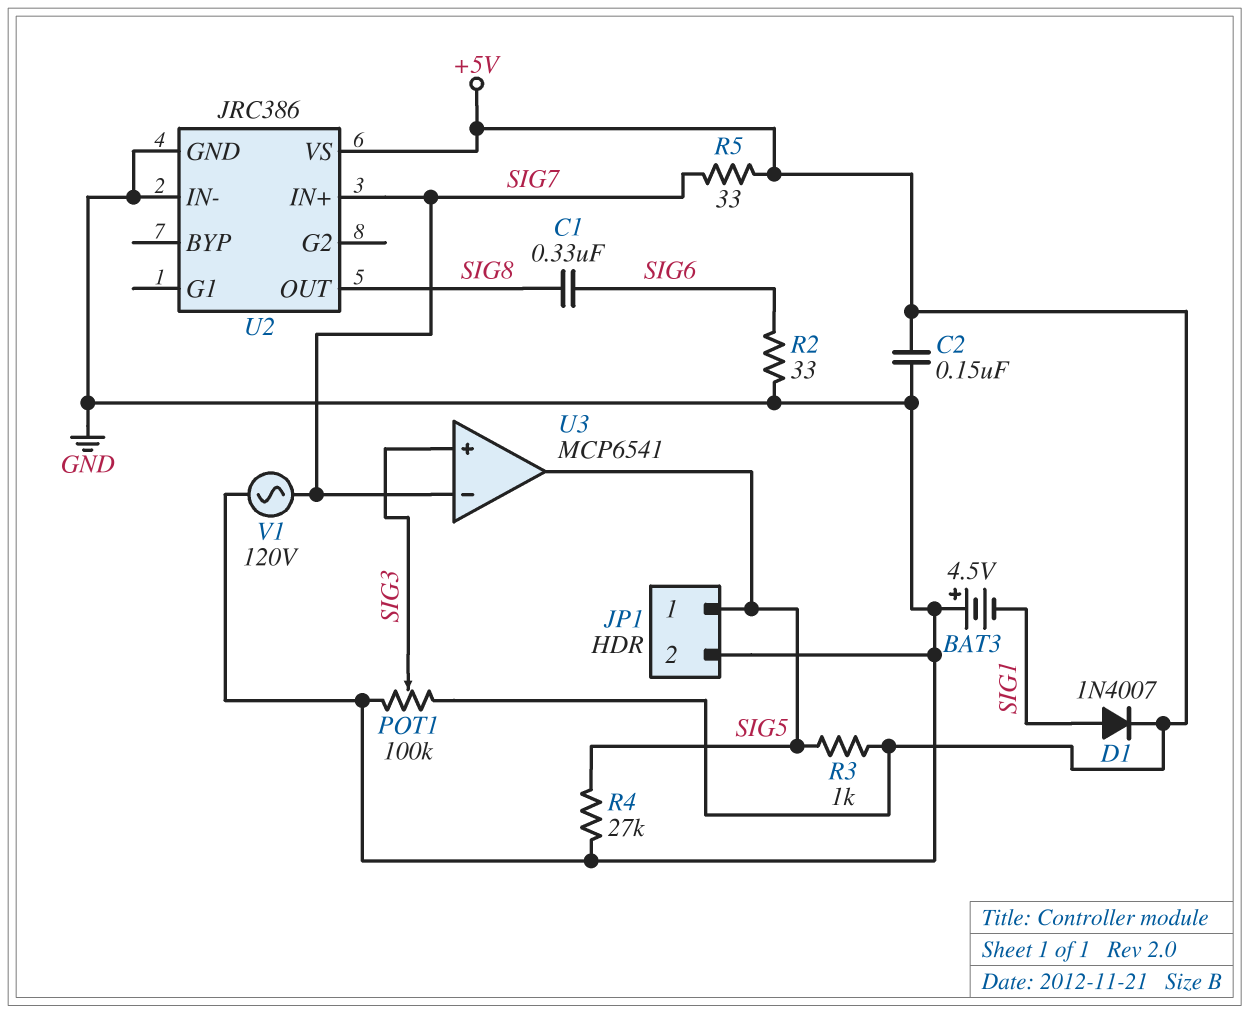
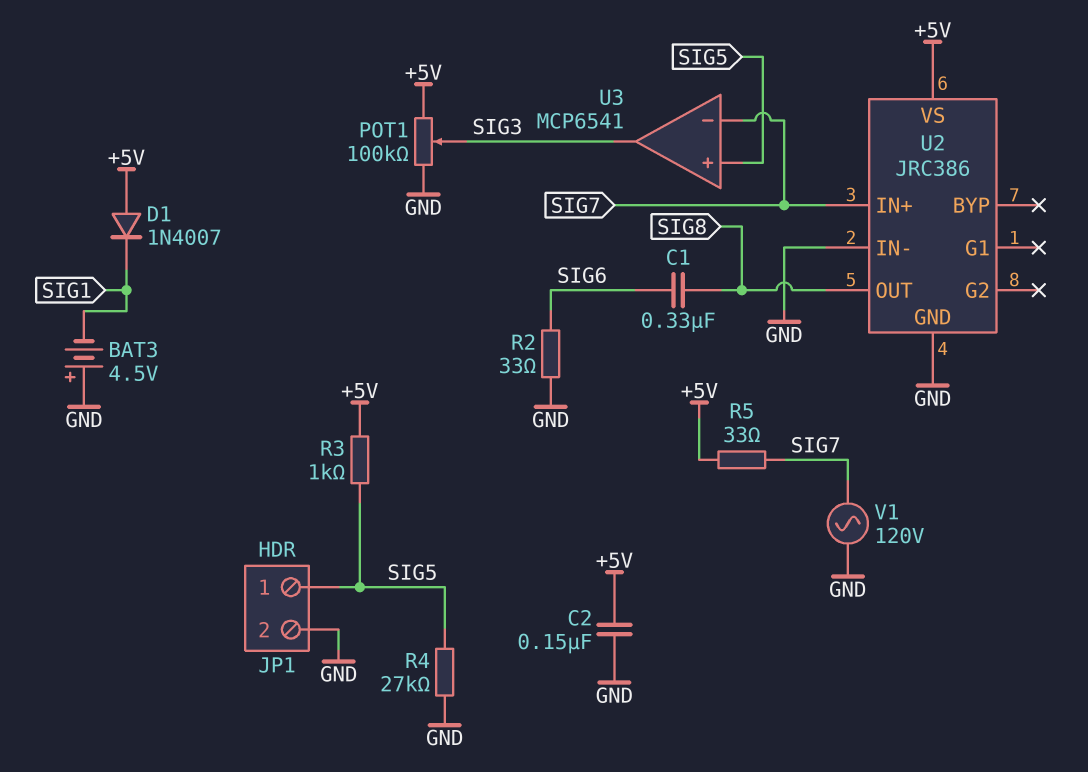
D1: diode 1N4007 (A SIG1, K +5V) -> diode 1N4007 (A +5V, K SIG1)
U3 pin in+: SIG3 -> SIG5
U3 pin out: SIG5 -> SIG3

